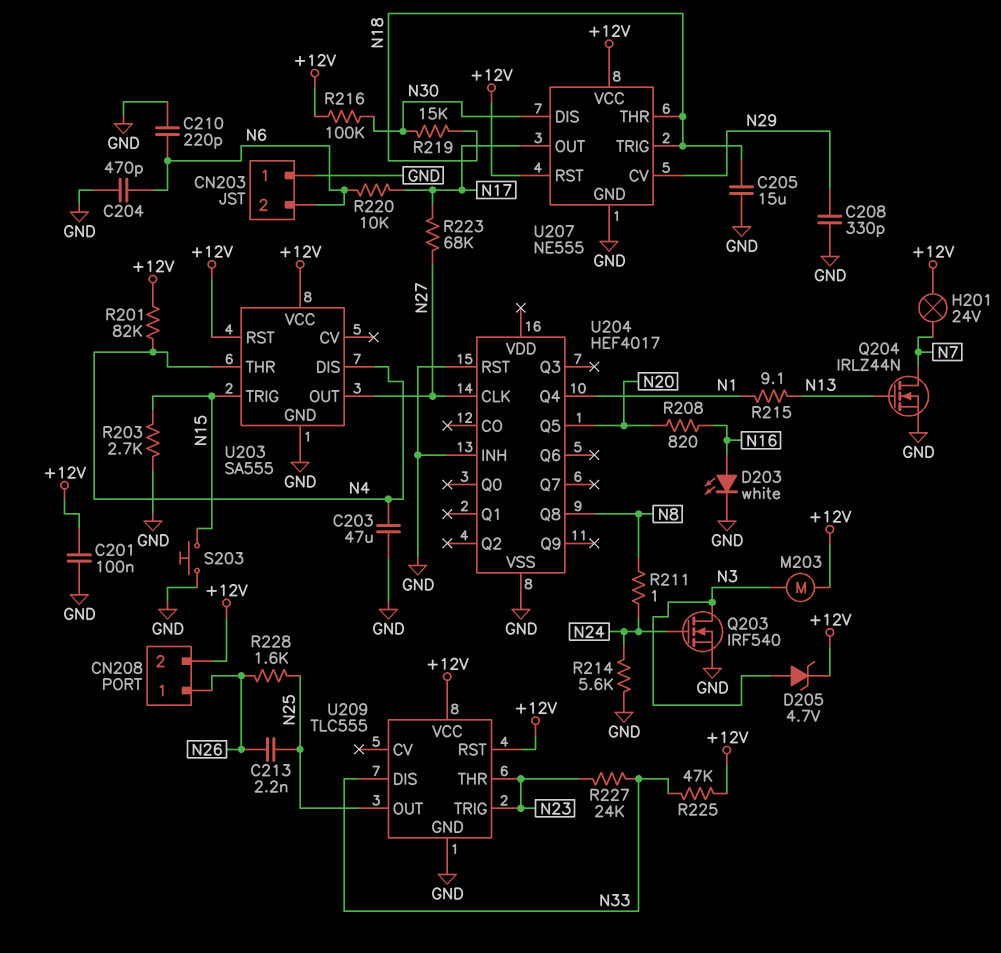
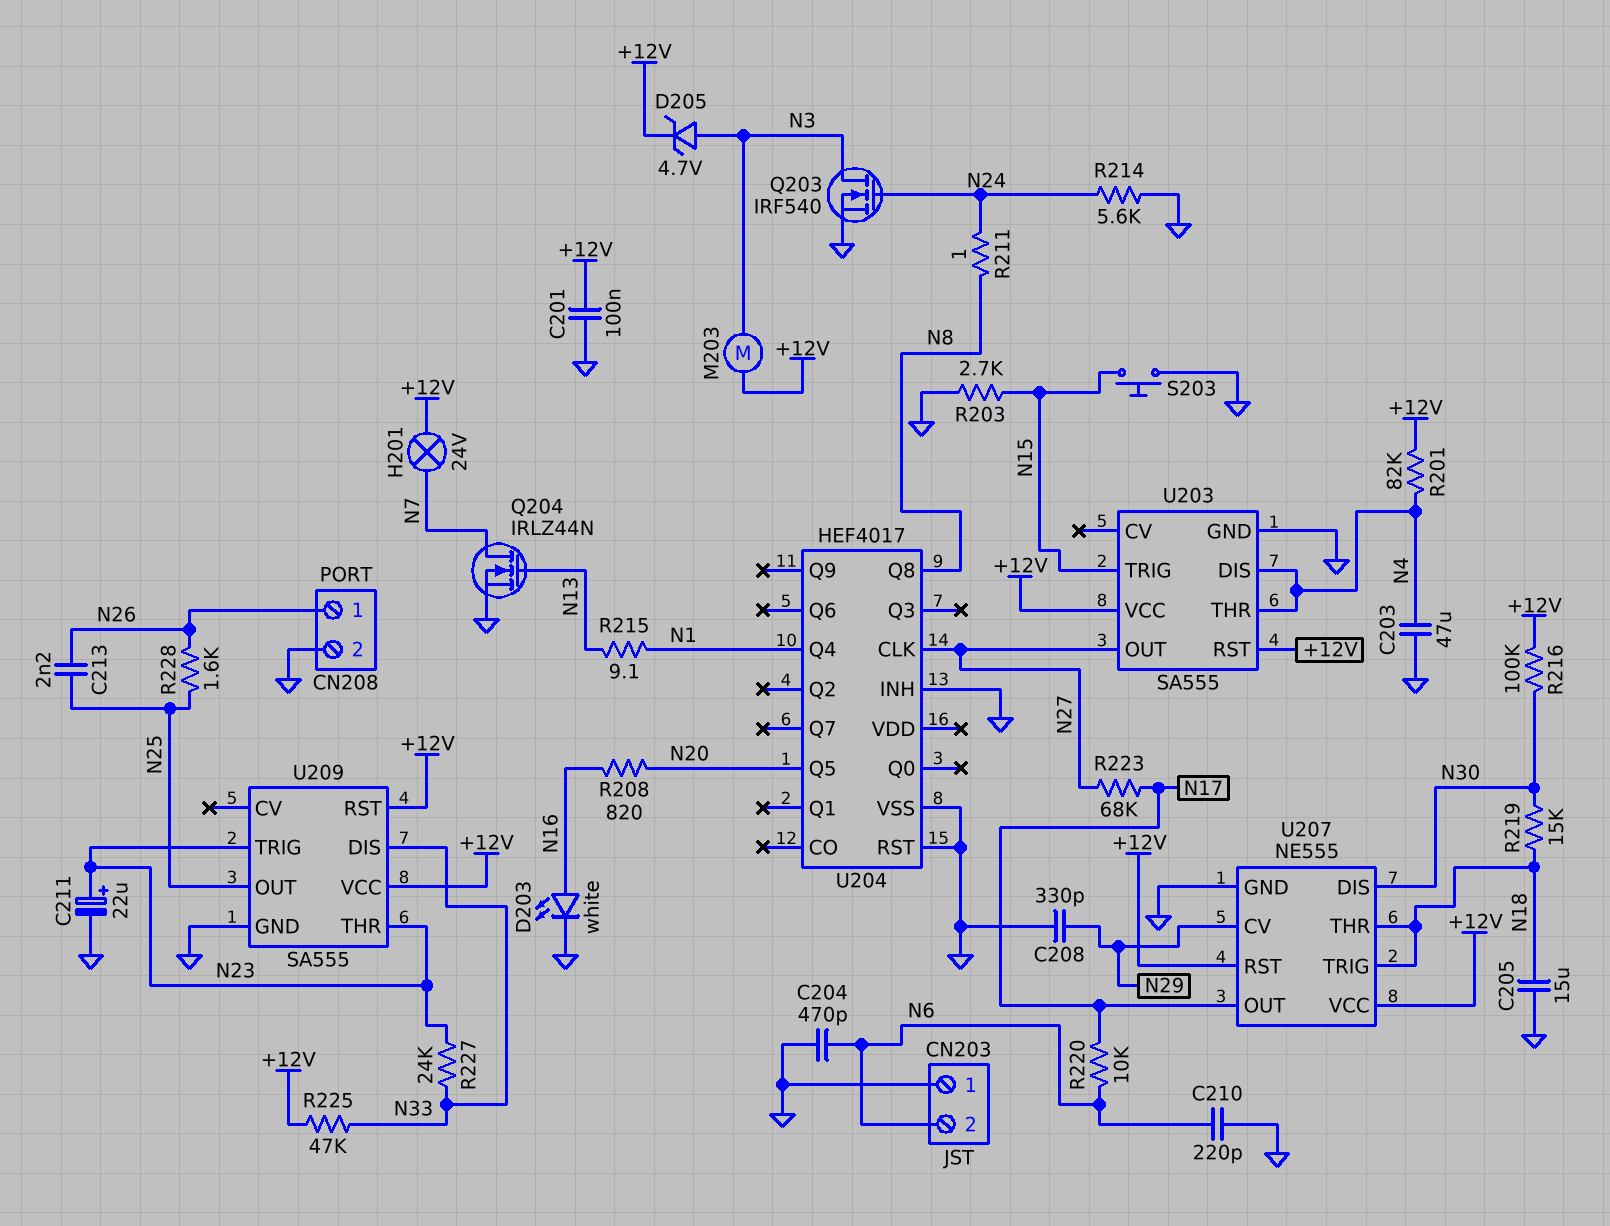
C211: none -> 22uF (plus N23, minus GND)
CN208 pin 2: +12V -> GND
U209: TLC555 -> SA555

